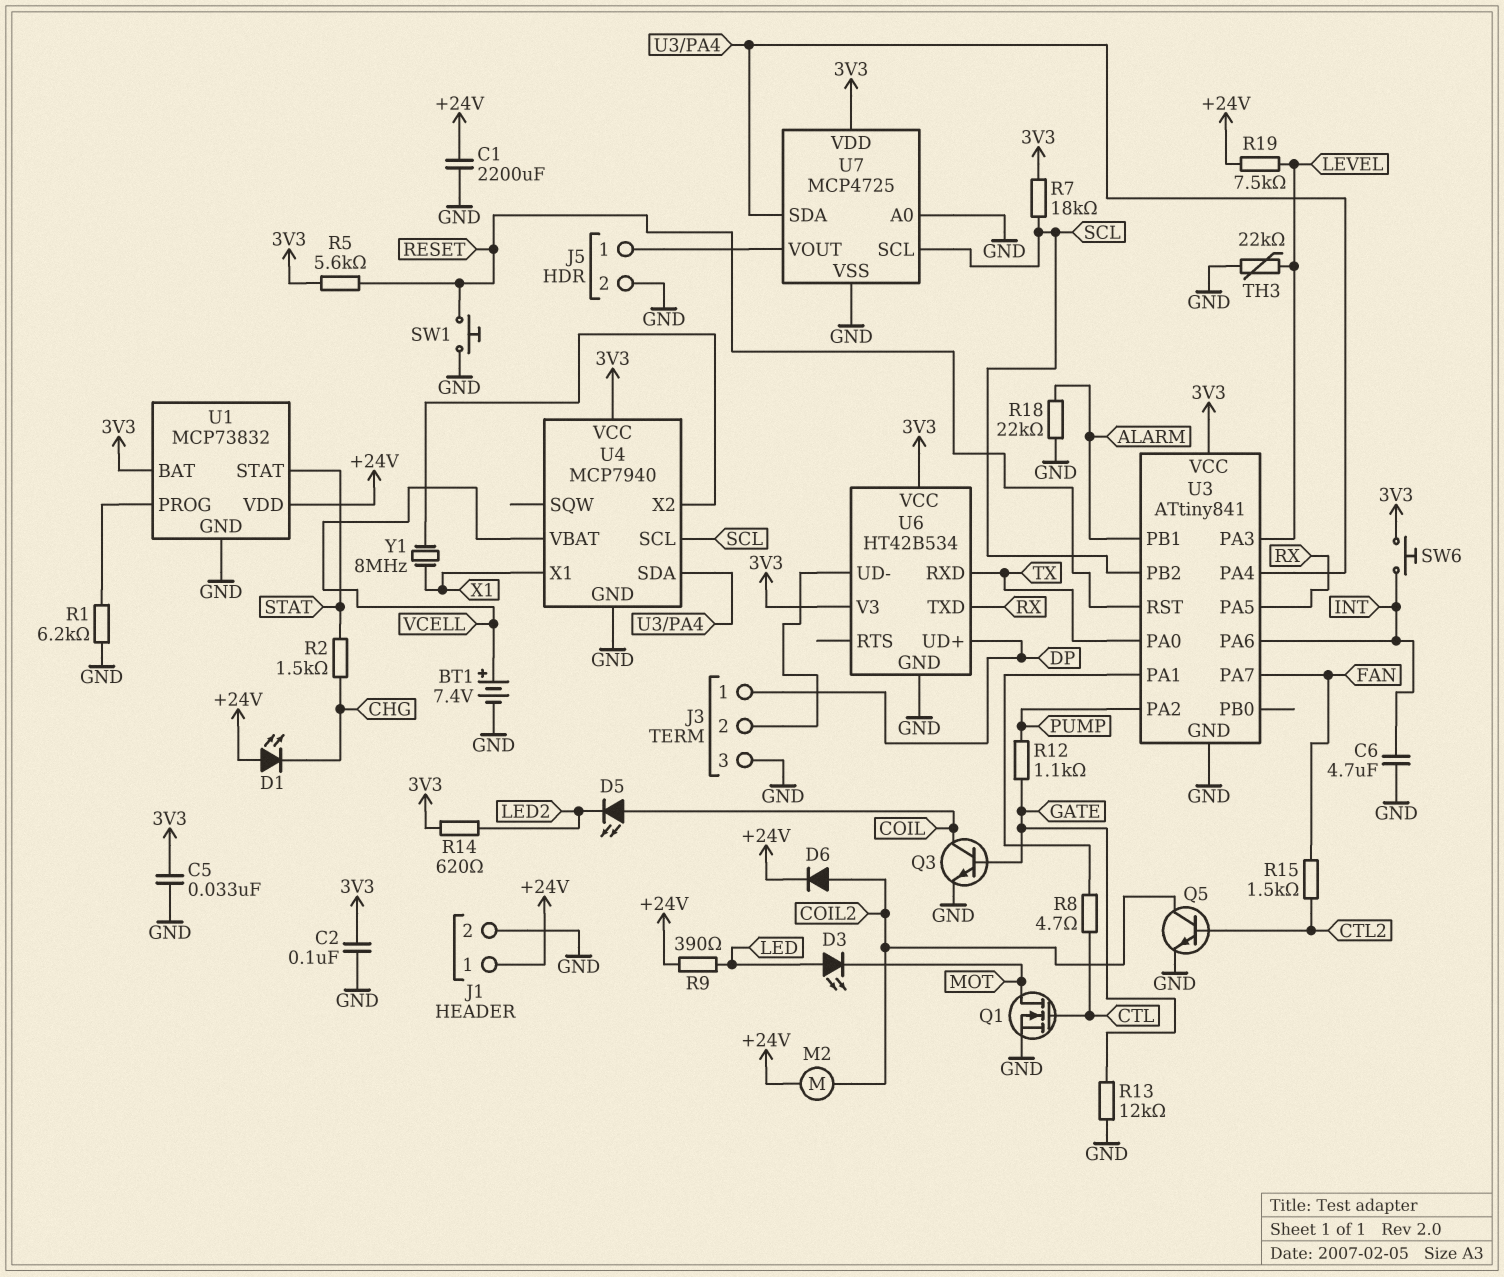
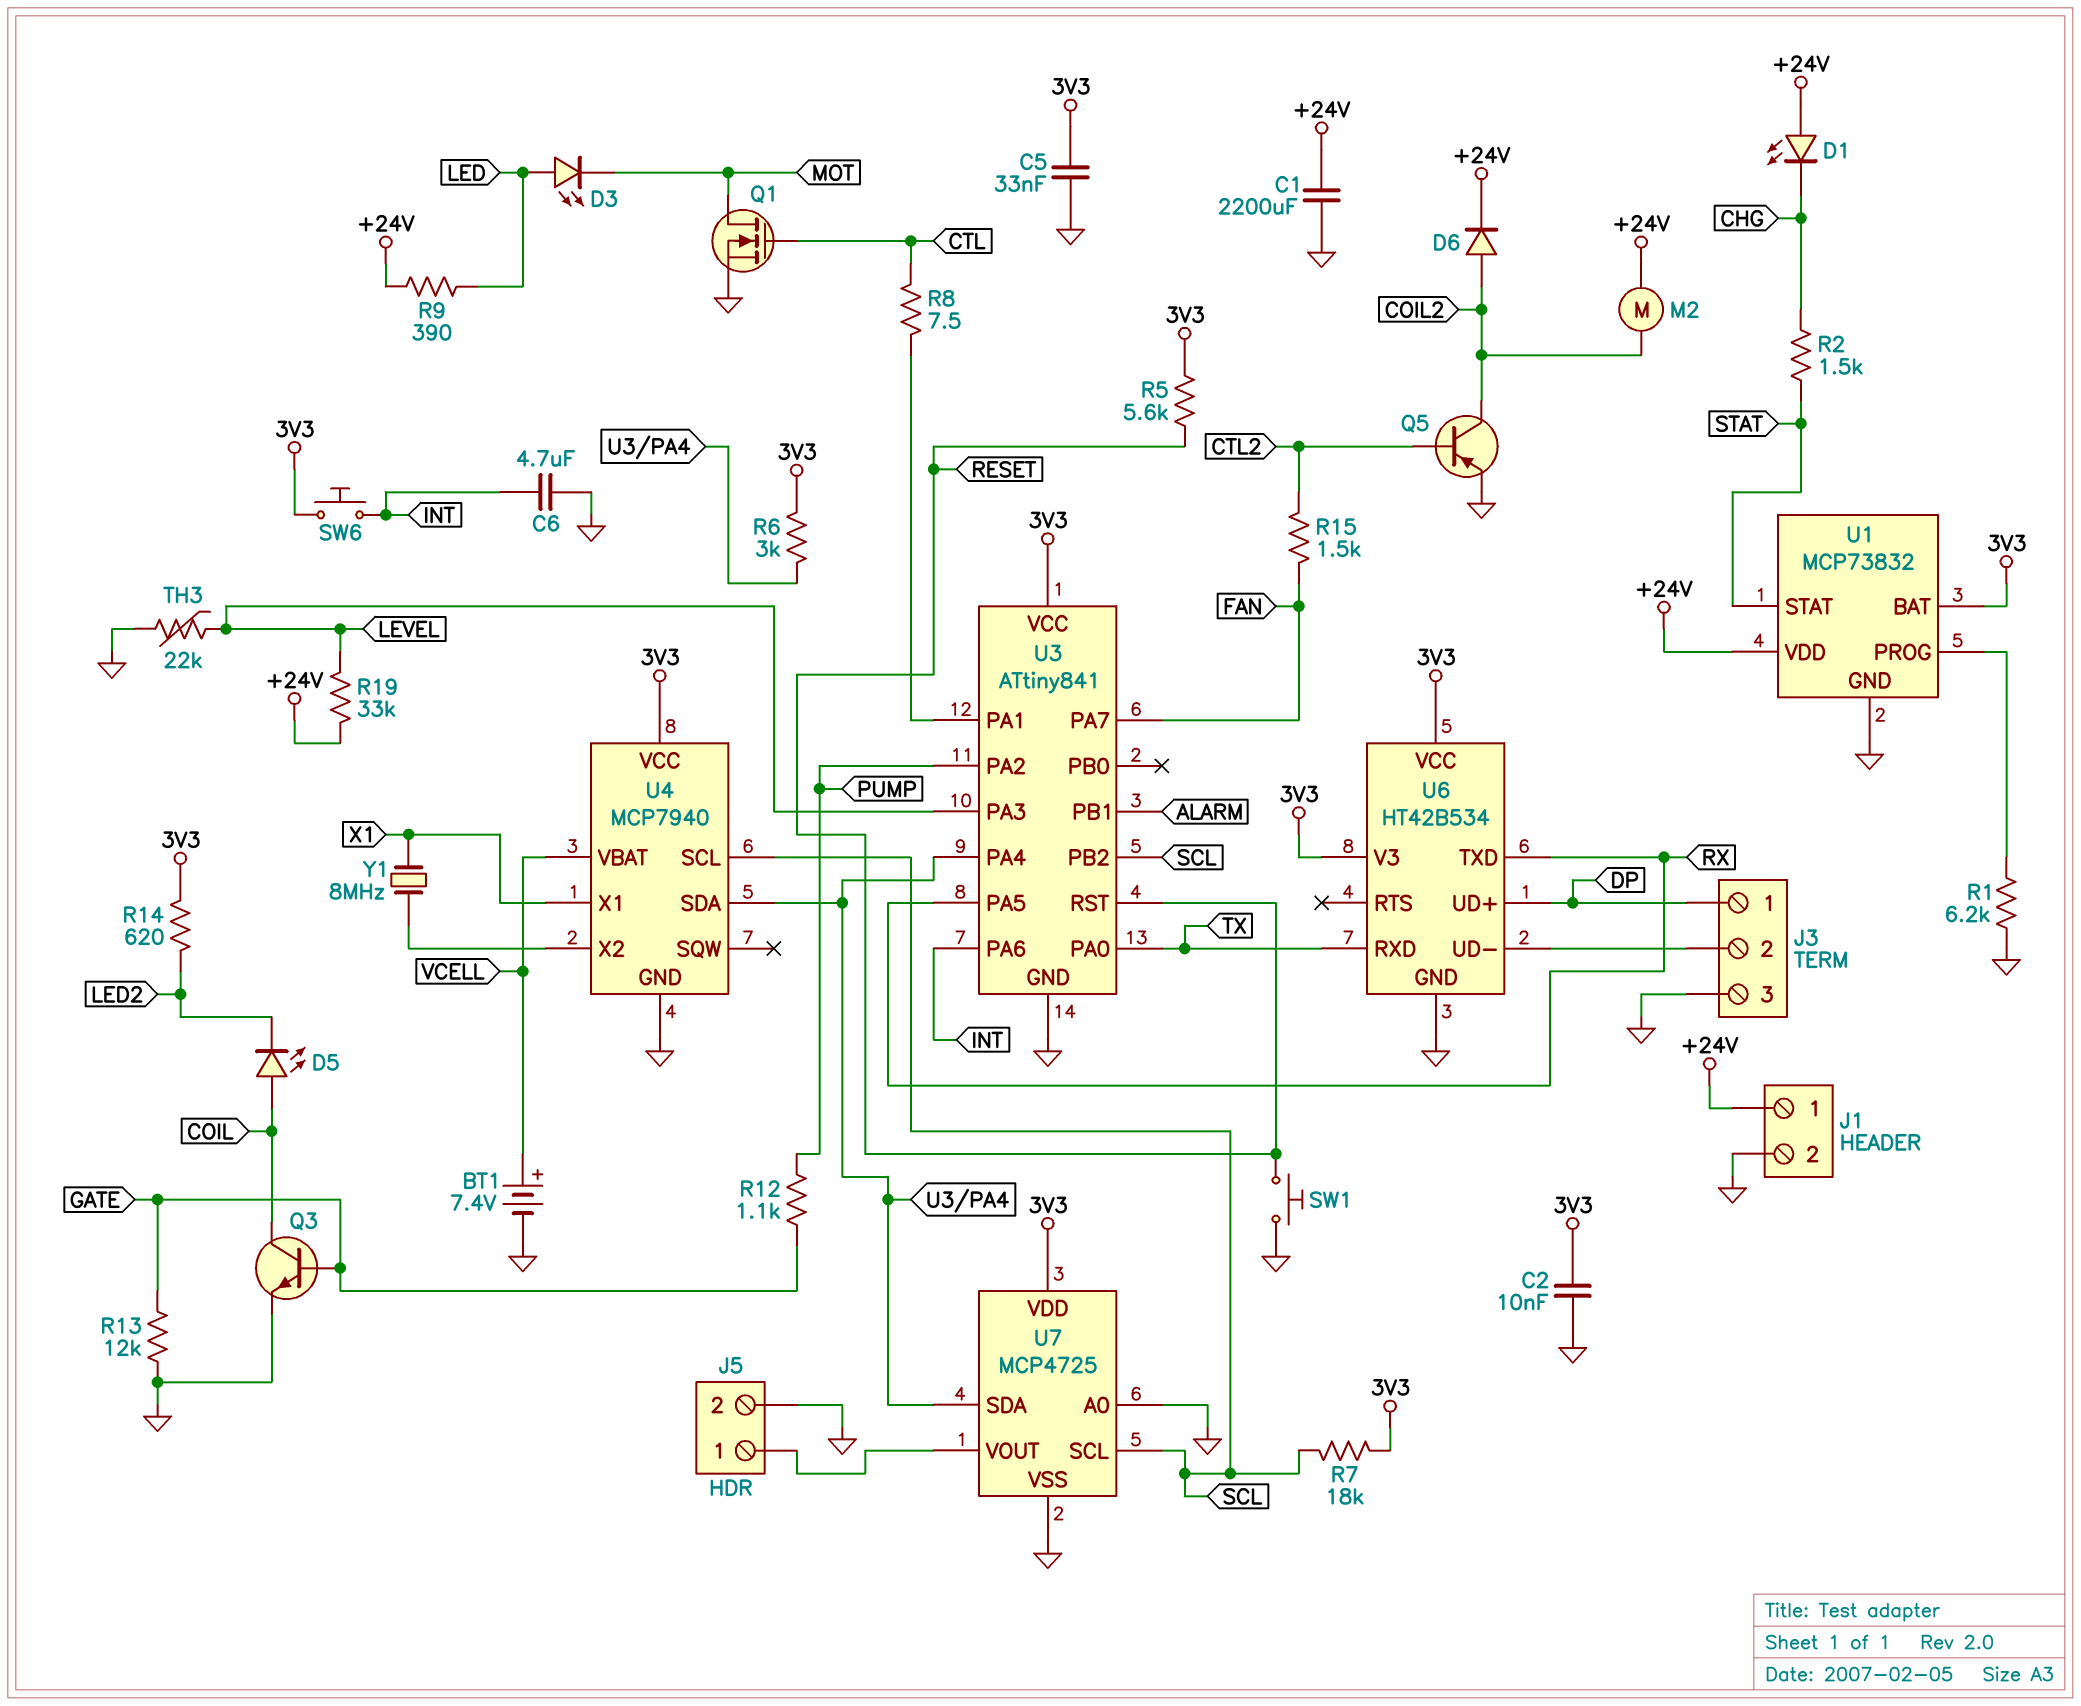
C2: 100nF (3V3, GND) -> 10nF (3V3, GND)
Q5: NPN (B CTL2, C COIL2, E GND) -> PNP (B CTL2, C COIL2, E GND)
R6: none -> 3k (3V3, U3/PA4)
R8: 4.7 (CTL, U3/PA1) -> 7.5 (CTL, U3/PA1)
R18: 22k (ALARM, GND) -> none
R19: 7.5k (+24V, LEVEL) -> 33k (+24V, LEVEL)

